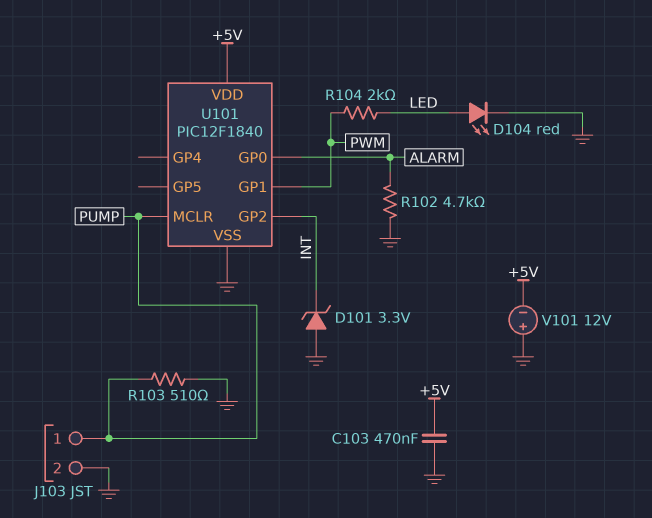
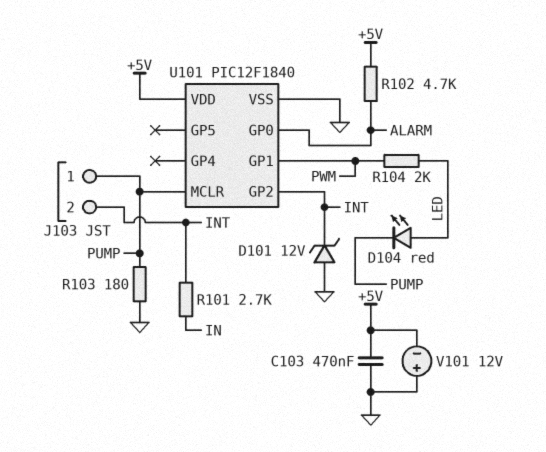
D101: zener 3.3V (A GND, K INT) -> zener 12V (A GND, K INT)
D104: LED red (A LED, K GND) -> LED red (A LED, K PUMP)
J103 pin 2: GND -> INT
R101: none -> 2.7k (IN, INT)
R102: 4.7k (ALARM, GND) -> 4.7k (+5V, ALARM)
R103: 510 (GND, PUMP) -> 180 (GND, PUMP)

